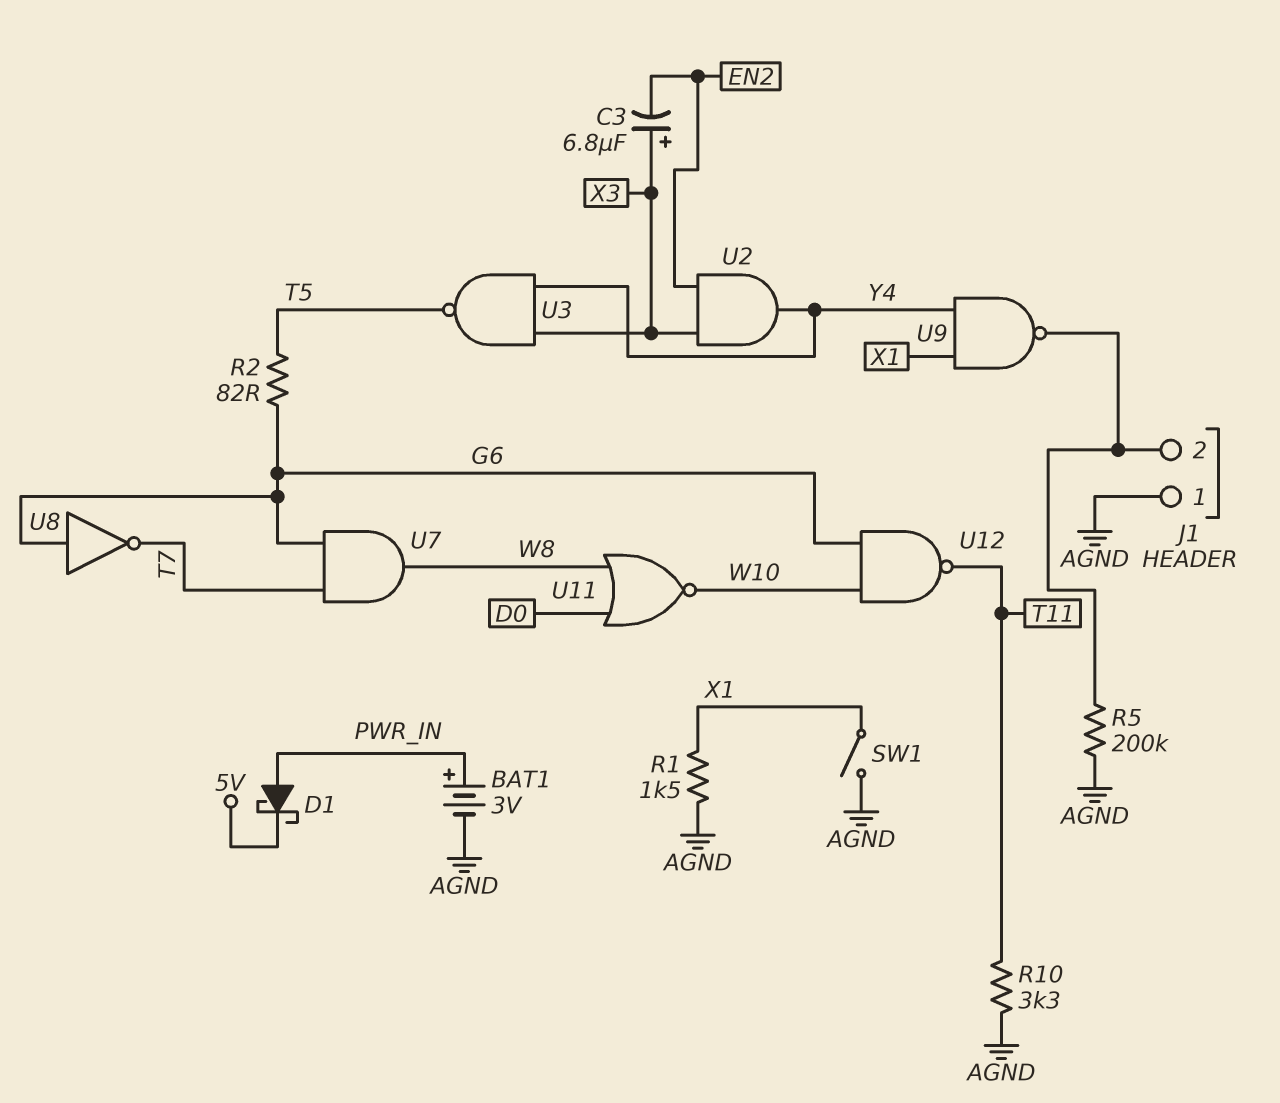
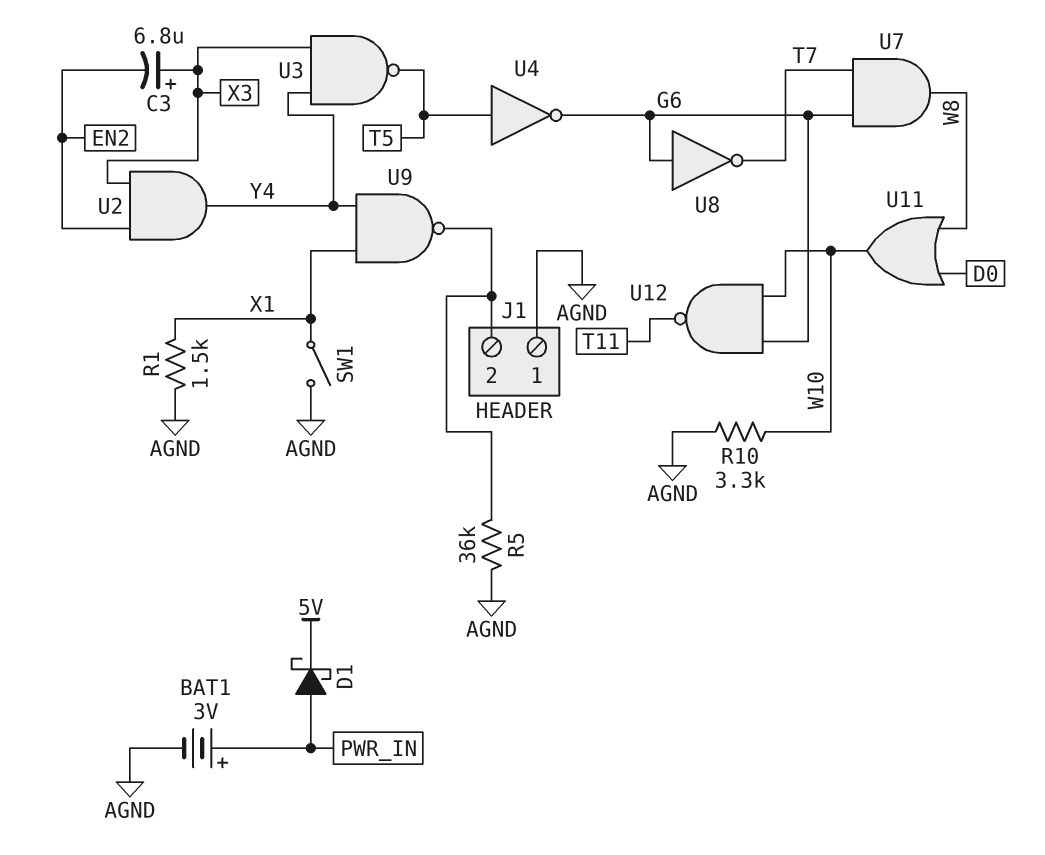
R2: 82 (G6, T5) -> none
R5: 200k (AGND, J1/2) -> 36k (AGND, J1/2)
R10: 3.3k (AGND, T11) -> 3.3k (AGND, W10)
U4: none -> NOT (in T5, out G6)
U11: NOR (in D0, in W8, out W10) -> OR (in D0, in W8, out W10)

